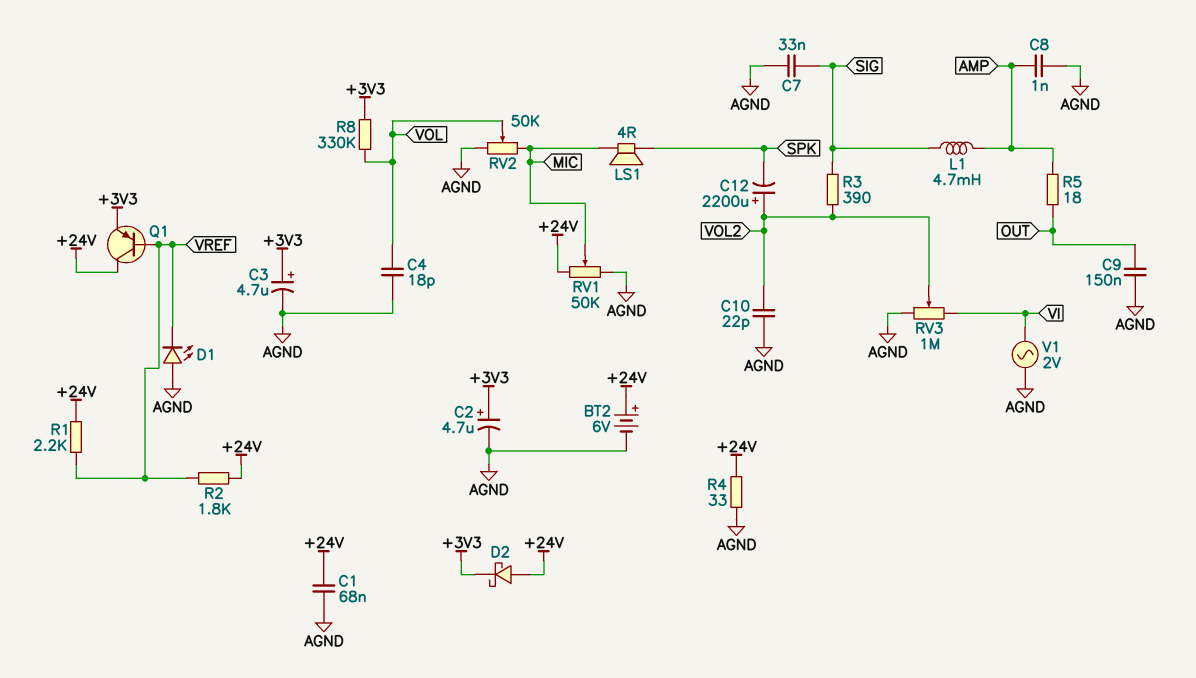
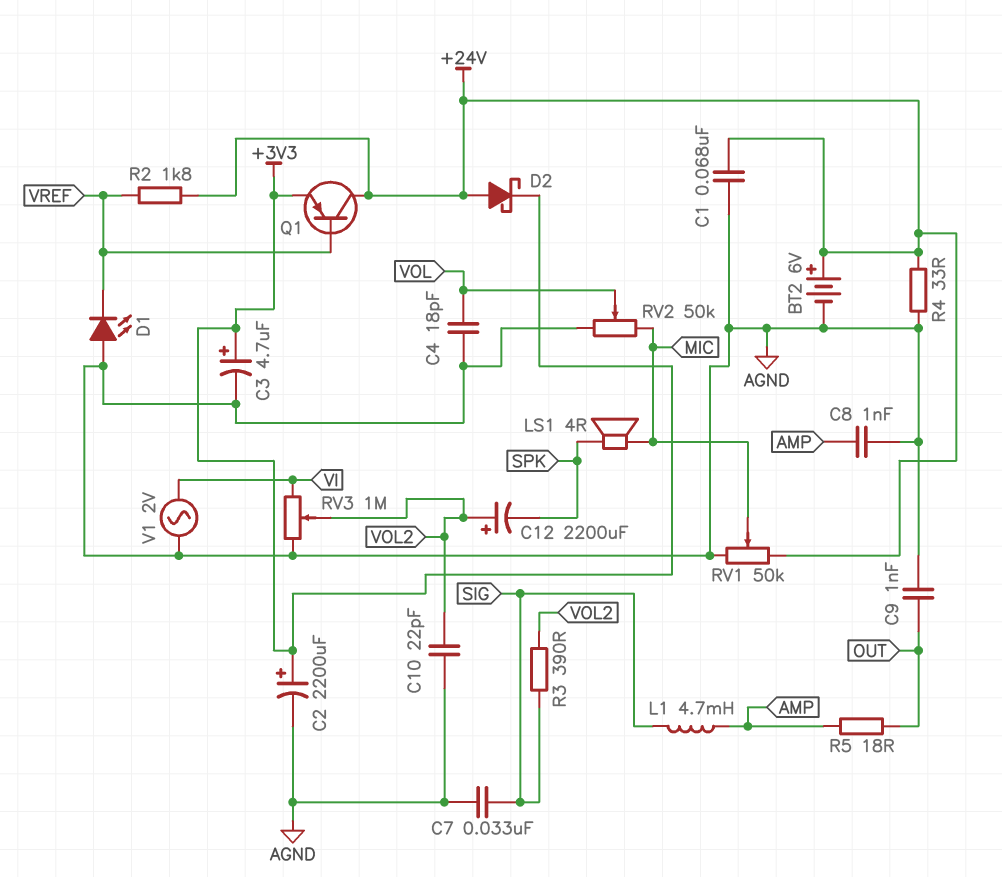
C2: 4.7uF (plus +3V3, minus AGND) -> 2200uF (plus +3V3, minus AGND)
C9: 150nF (AGND, OUT) -> 1nF (AGND, OUT)
R1: 2.2k (+24V, VREF) -> none
R8: 330k (+3V3, VOL) -> none

